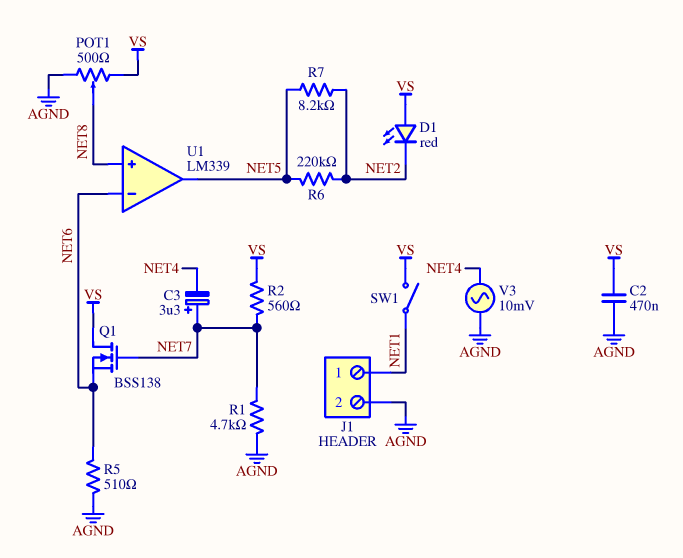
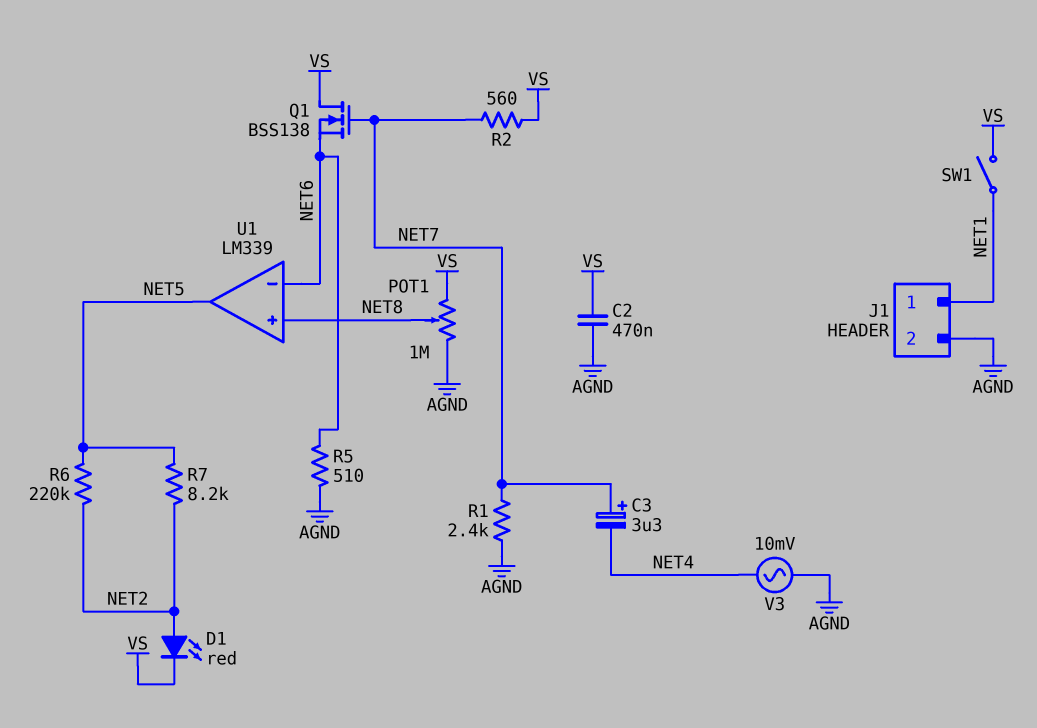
D1: LED red (A VS, K NET2) -> LED red (A NET2, K VS)
POT1: 500 (AGND, VS, wiper NET8) -> 1M (AGND, VS, wiper NET8)
R1: 4.7k (AGND, NET7) -> 2.4k (AGND, NET7)

